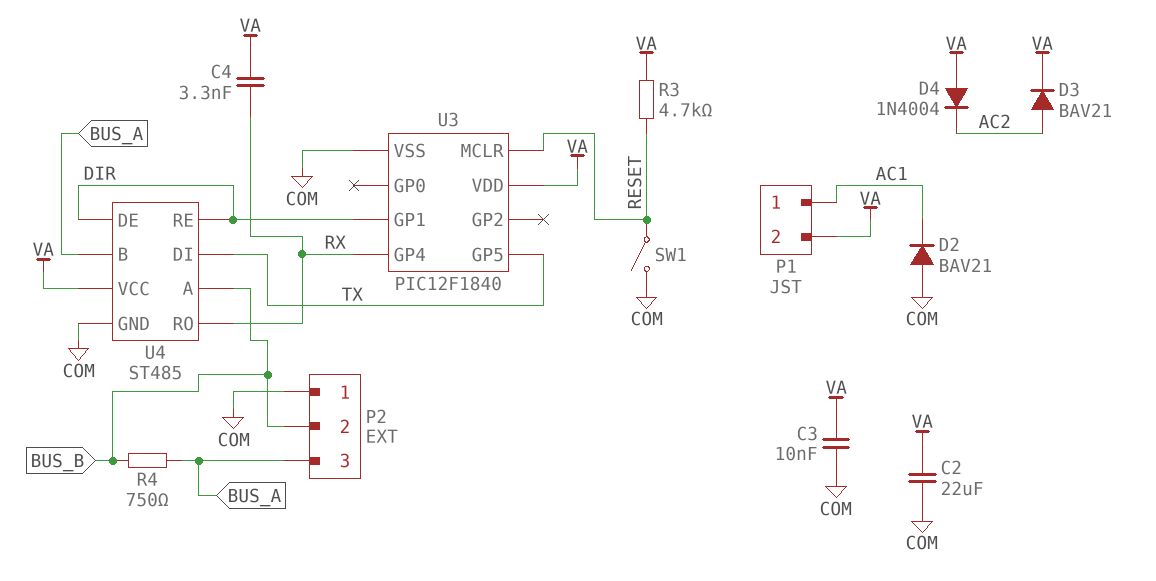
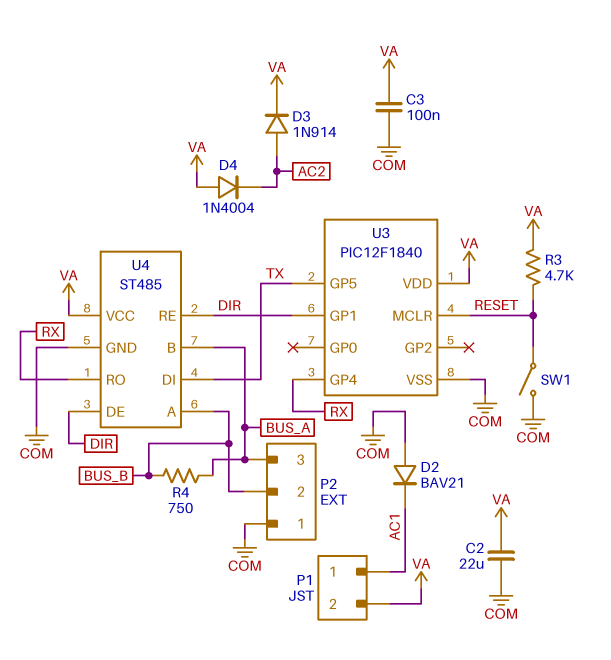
C3: 10nF (COM, VA) -> 100nF (COM, VA)
C4: 3.3nF (RX, VA) -> none
D3: diode BAV21 (A AC2, K VA) -> diode 1N914 (A AC2, K VA)

